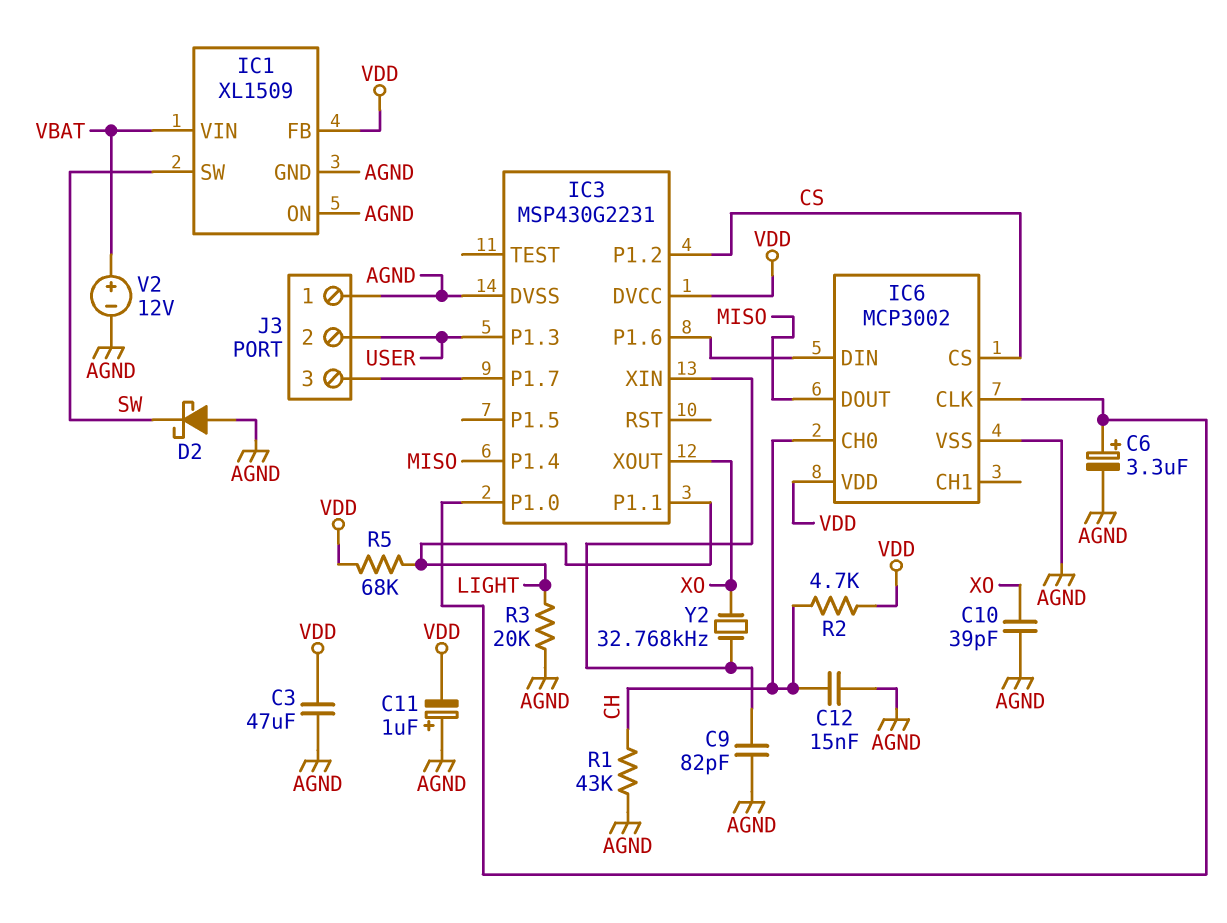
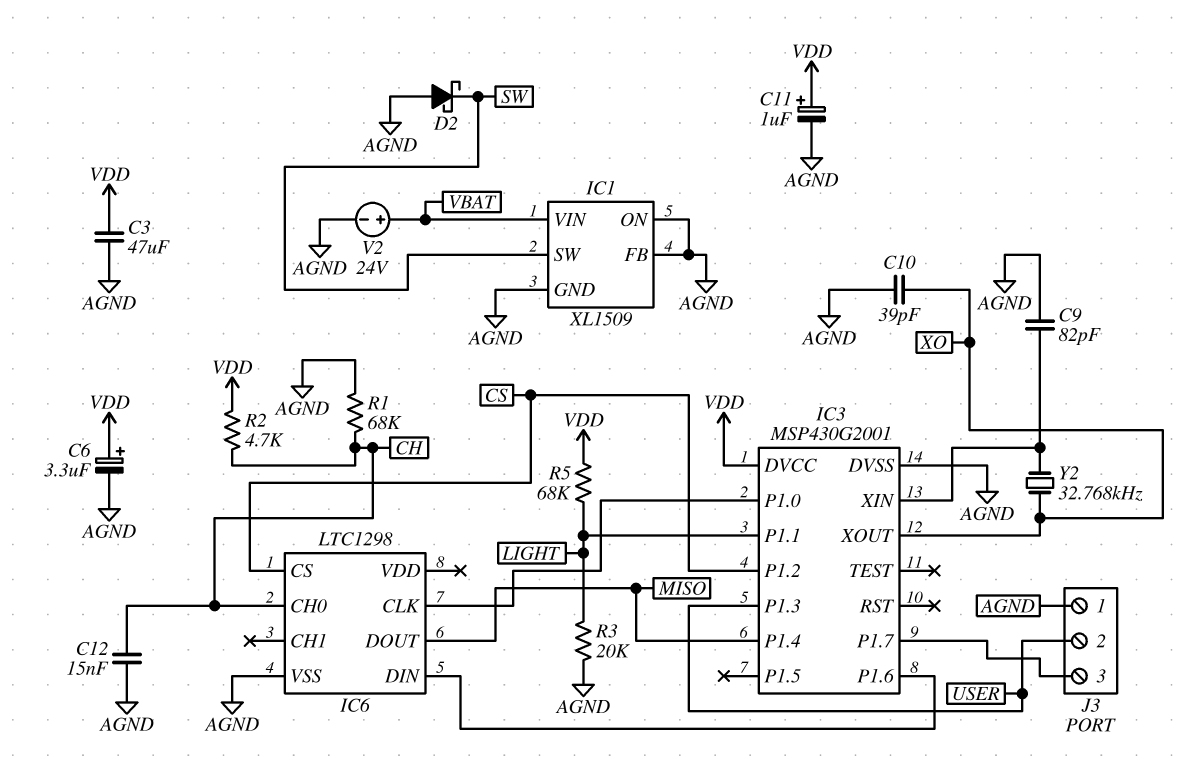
C6: 3.3uF (plus IC3/P1.0, minus AGND) -> 3.3uF (plus VDD, minus AGND)
C11: 1uF (plus AGND, minus VDD) -> 1uF (plus VDD, minus AGND)
IC1 pin FB: VDD -> AGND
IC3: MSP430G2231 -> MSP430G2001
IC6: MCP3002 -> LTC1298
IC6 pin VDD: VDD -> none
R1: 43k (AGND, CH) -> 68k (AGND, CH)
V2: 12V (plus VBAT, minus AGND) -> 24V (plus VBAT, minus AGND)

